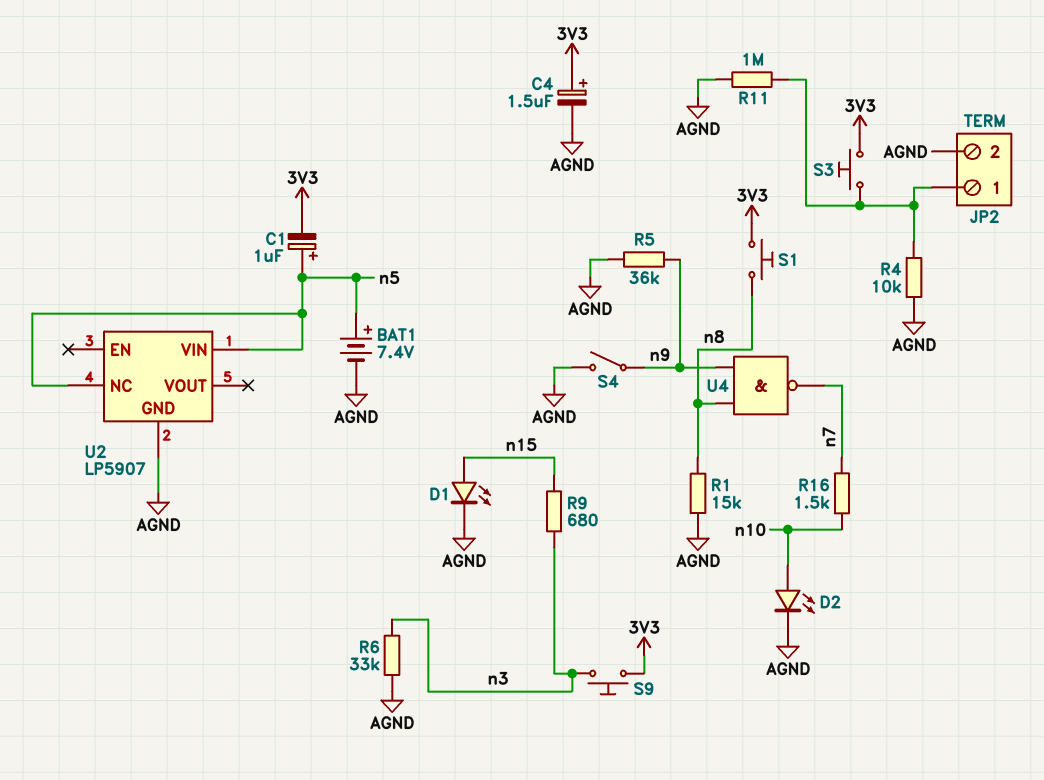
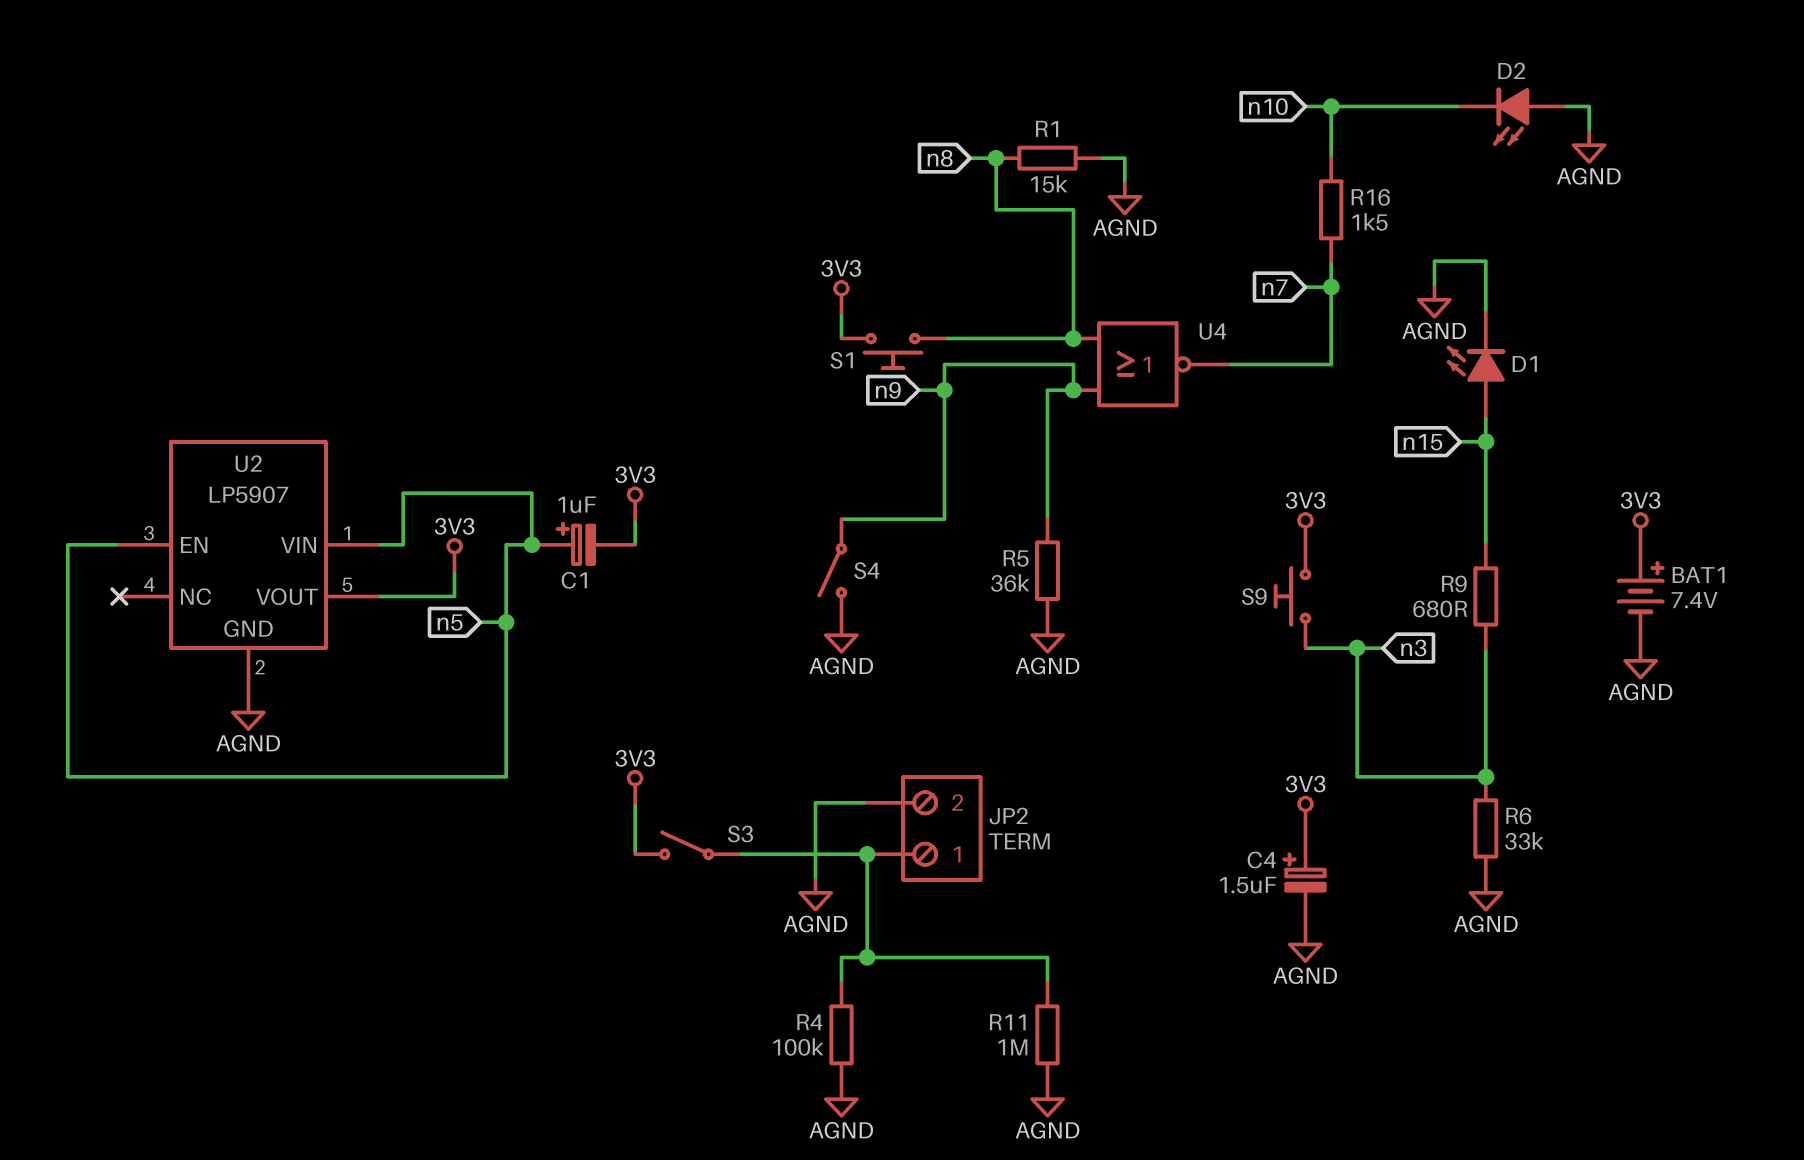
BAT1: 7.4V (plus n5, minus AGND) -> 7.4V (plus 3V3, minus AGND)
D2: LED (A n10, K AGND) -> LED (A AGND, K n10)
R4: 10k (AGND, JP2/1) -> 100k (AGND, JP2/1)
S3: button (3V3, JP2/1) -> switch (3V3, JP2/1)
U2 pin EN: none -> n5
U2 pin NC: n5 -> none
U2 pin VOUT: none -> 3V3
U4: NAND (in n8, in n9, out n7) -> NOR (in n8, in n9, out n7)

